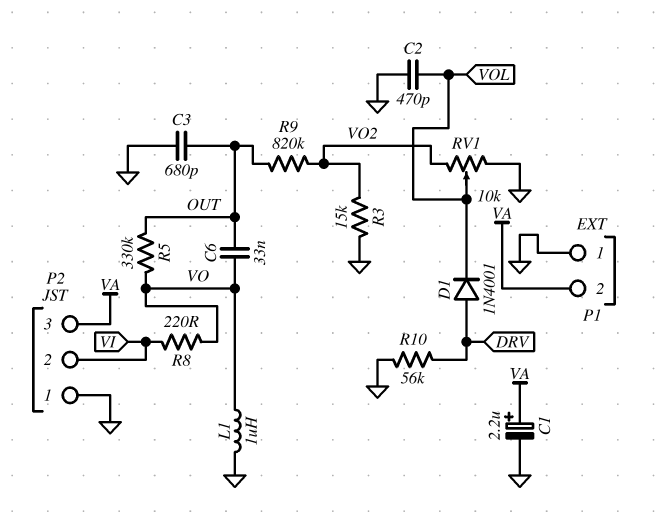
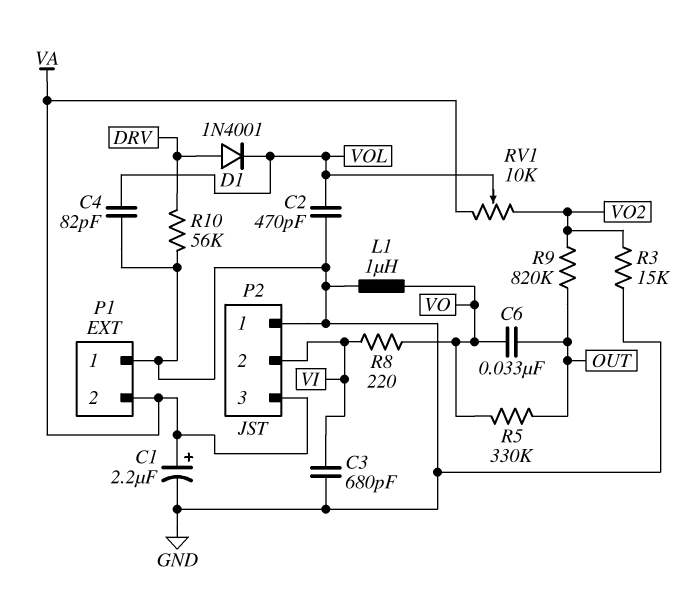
C3: 680pF (GND, OUT) -> 680pF (GND, VI)
C4: none -> 82pF (GND, VOL)
RV1: 10k (GND, VO2, wiper VOL) -> 10k (VA, VO2, wiper VOL)

